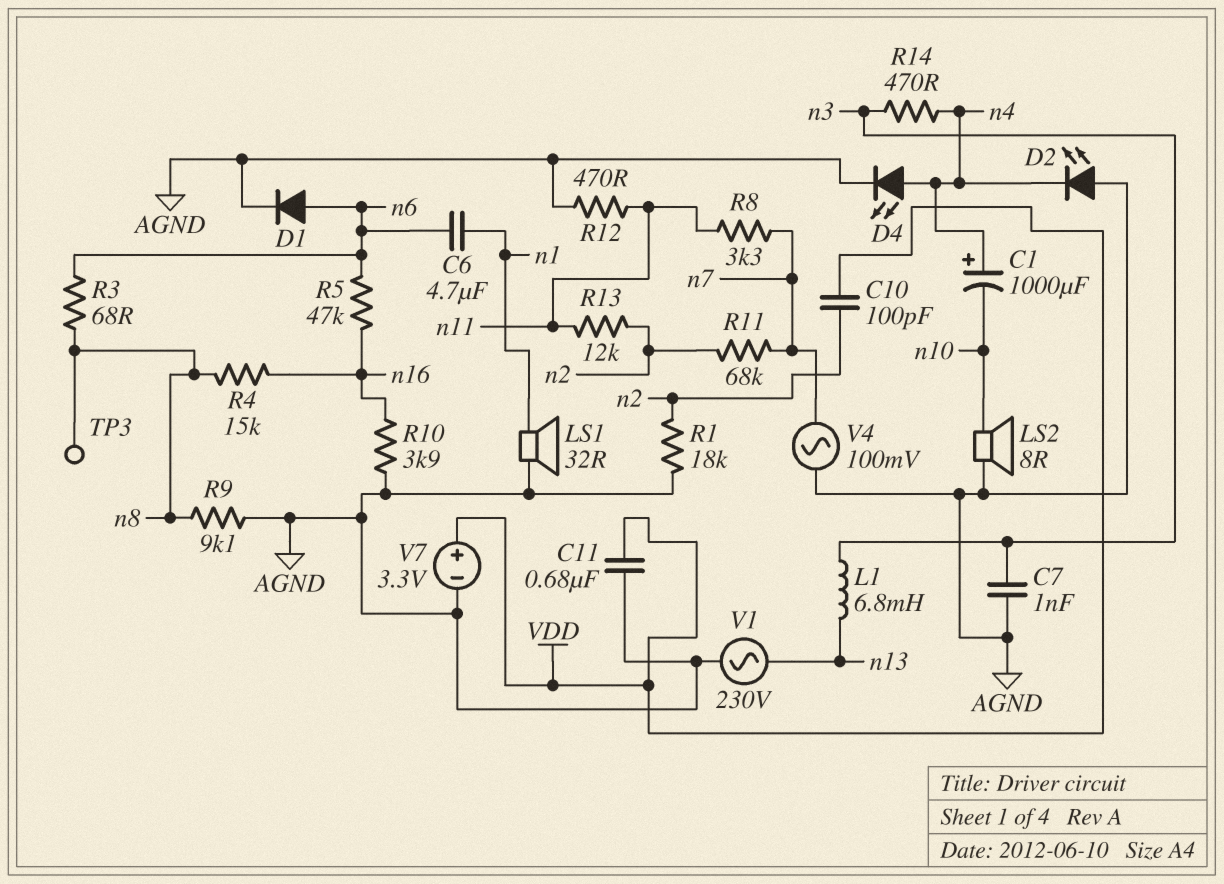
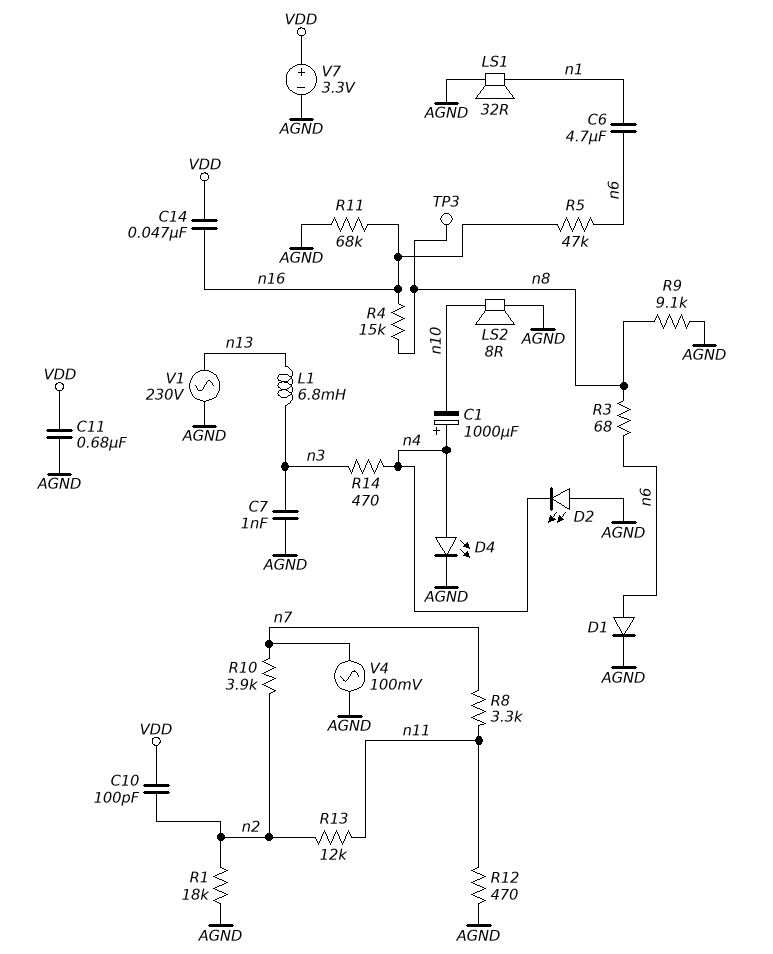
C14: none -> 47nF (VDD, n16)
R10: 3.9k (AGND, n16) -> 3.9k (n2, n7)
R11: 68k (n2, n7) -> 68k (AGND, n16)

